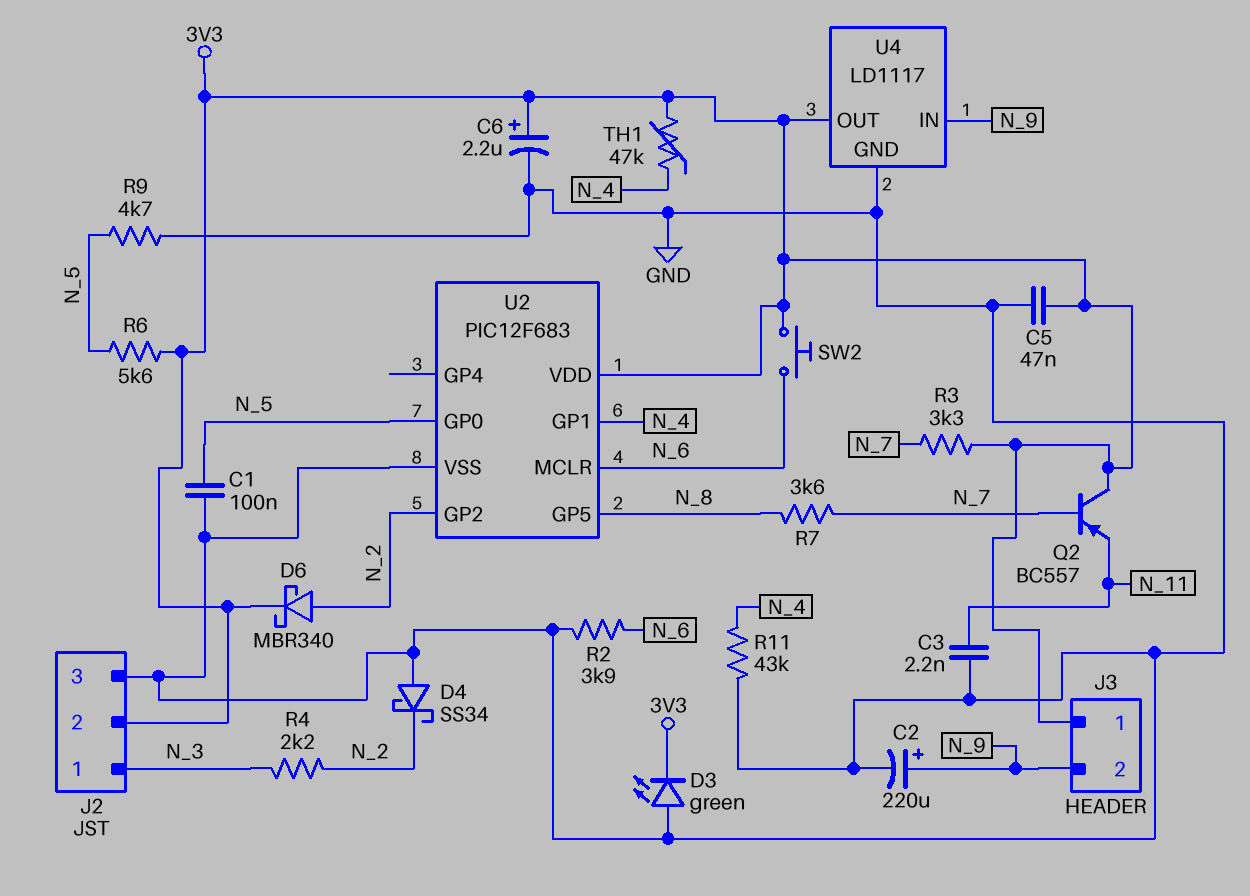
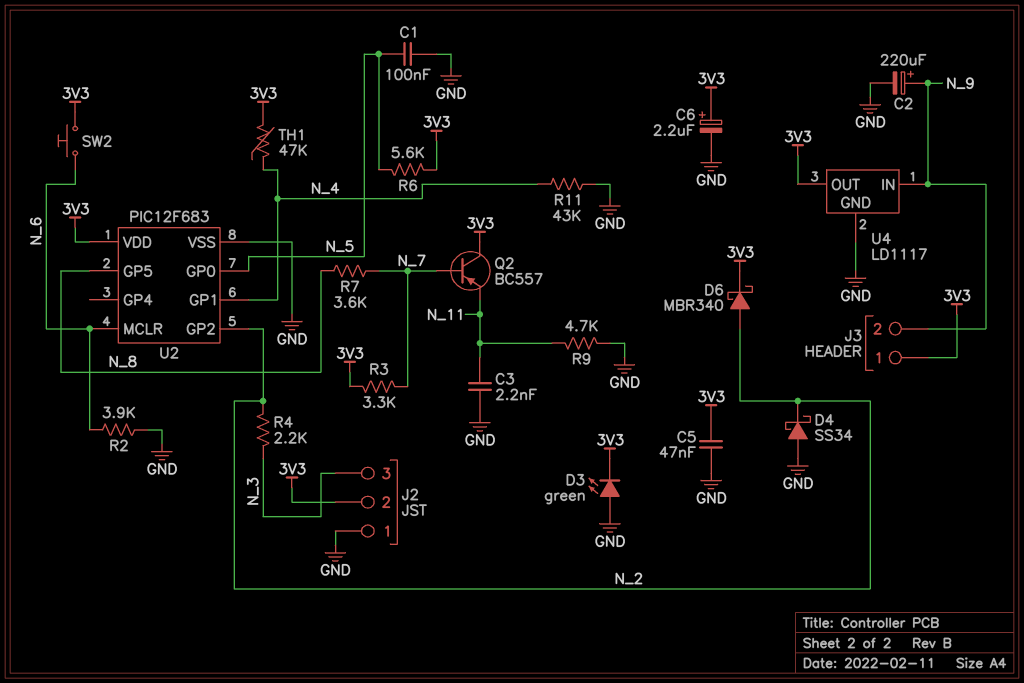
J2 pin 1: N_3 -> GND
J2 pin 3: GND -> N_3
R9: 4.7k (GND, N_5) -> 4.7k (GND, N_11)

